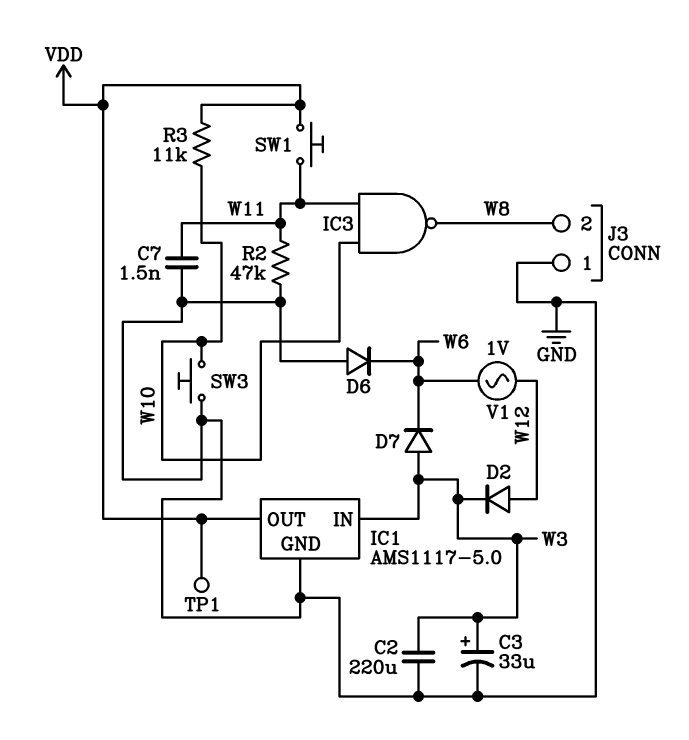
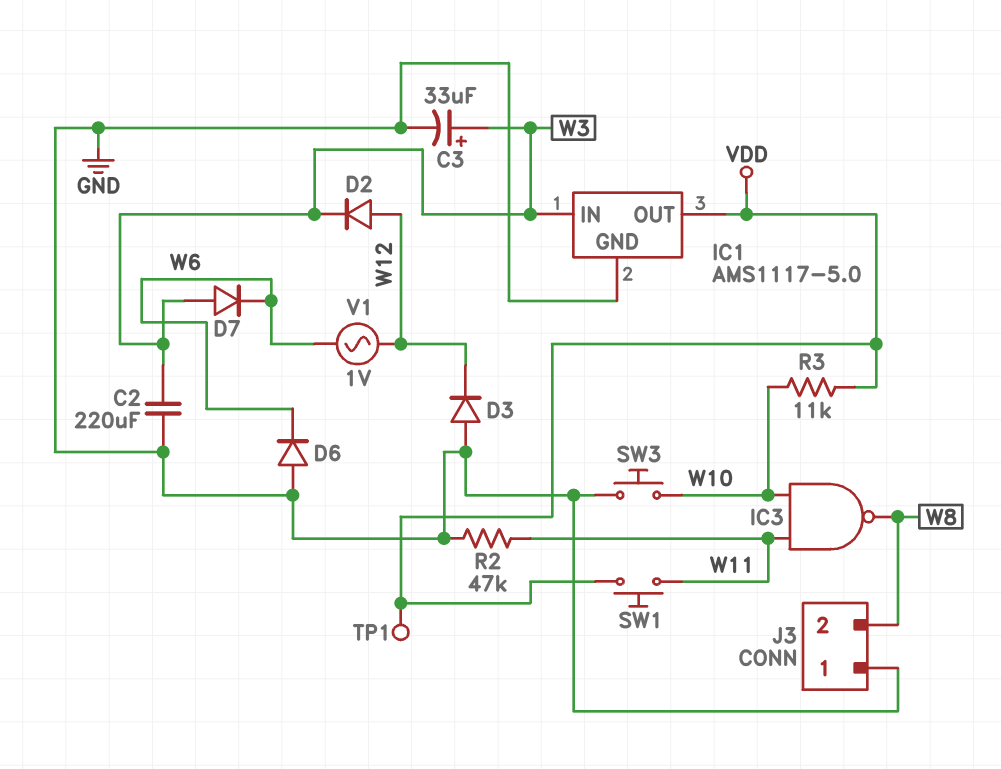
C7: 1.5nF (GND, W11) -> none
D3: none -> diode (A GND, K W12)

